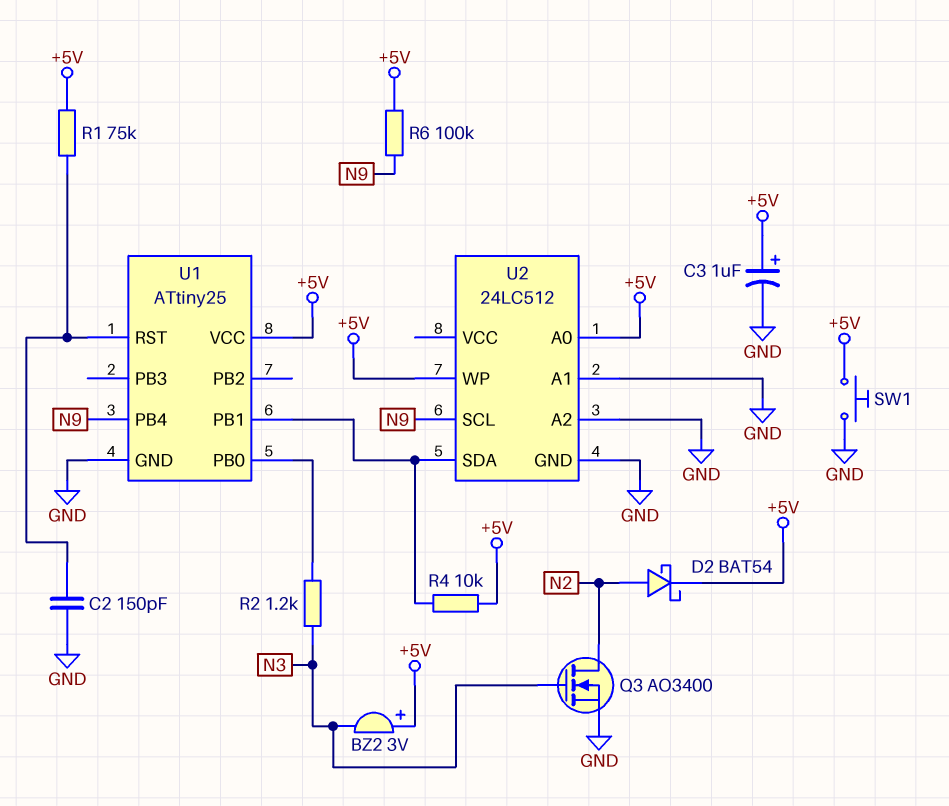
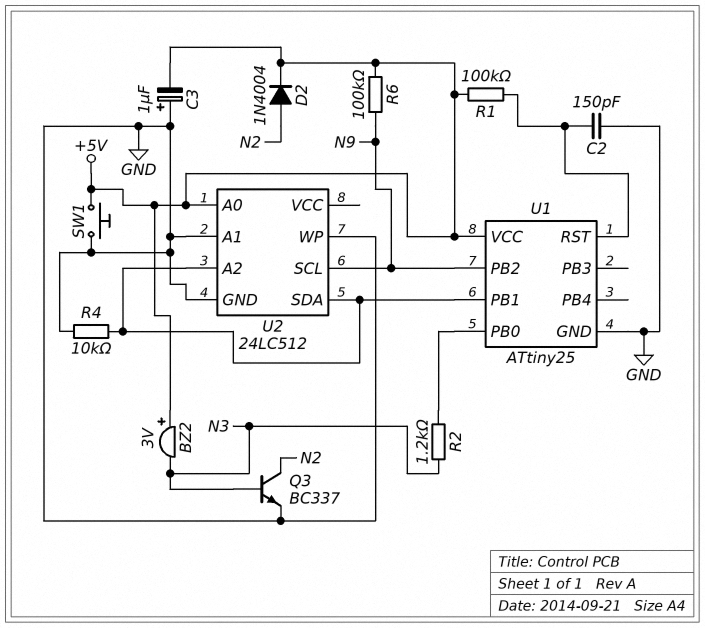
C3: 1uF (plus +5V, minus GND) -> 1uF (plus GND, minus +5V)
D2: schottky BAT54 (A N2, K +5V) -> diode 1N4004 (A N2, K +5V)
Q3: NMOS AO3400 (G N3, D N2, S GND) -> NPN BC337 (B N3, C N2, E GND)
R1: 75k (+5V, U1/RST) -> 100k (+5V, U1/RST)
R4: 10k (+5V, U1/PB1) -> 10k (GND, U1/PB1)
U1 pin PB2: none -> N9
U1 pin PB4: N9 -> none
U2 pin A2: GND -> U1/PB1
U2 pin WP: +5V -> GND

